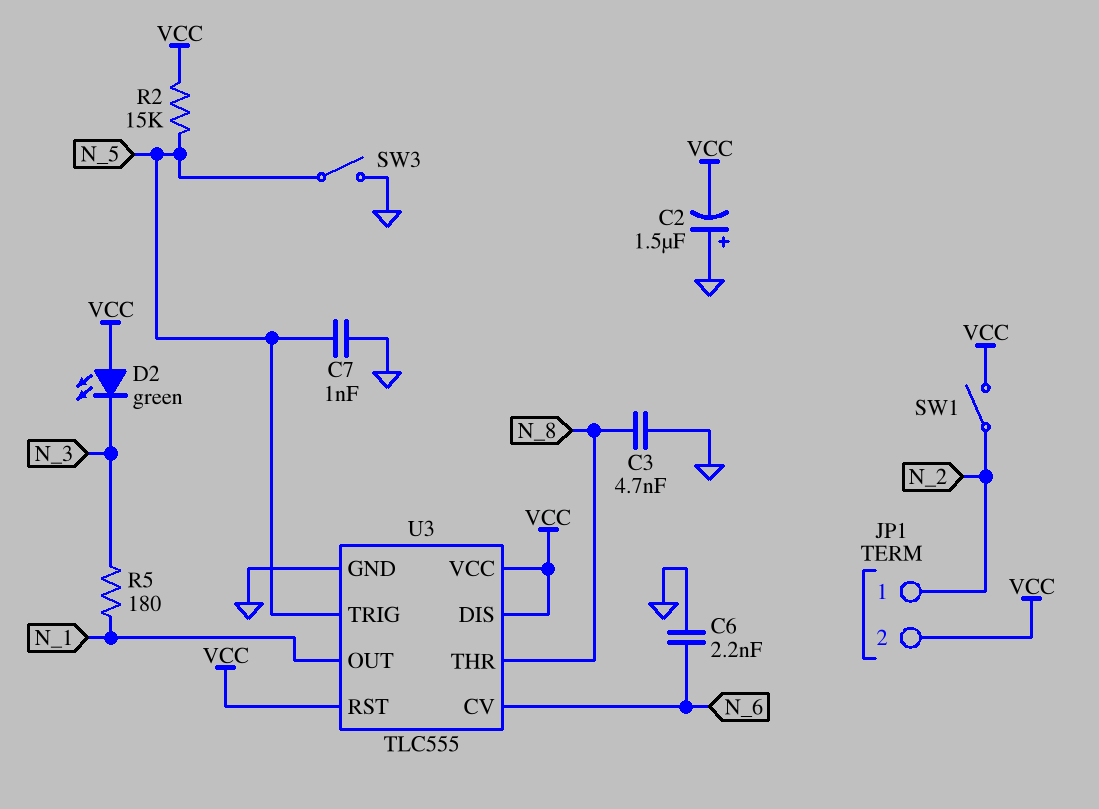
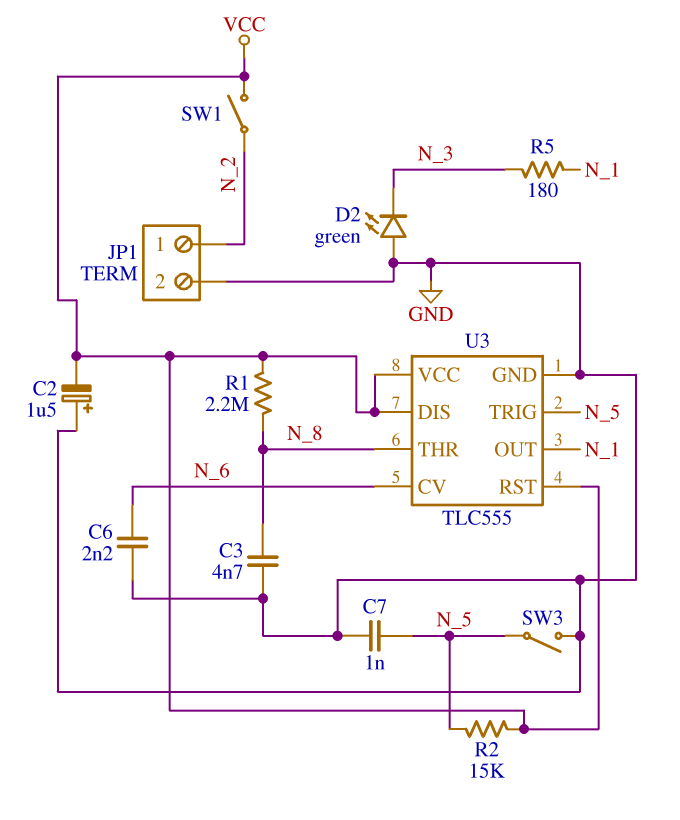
D2: LED green (A VCC, K N_3) -> LED green (A GND, K N_3)
JP1 pin 2: VCC -> GND
R1: none -> 2.2M (N_8, VCC)

